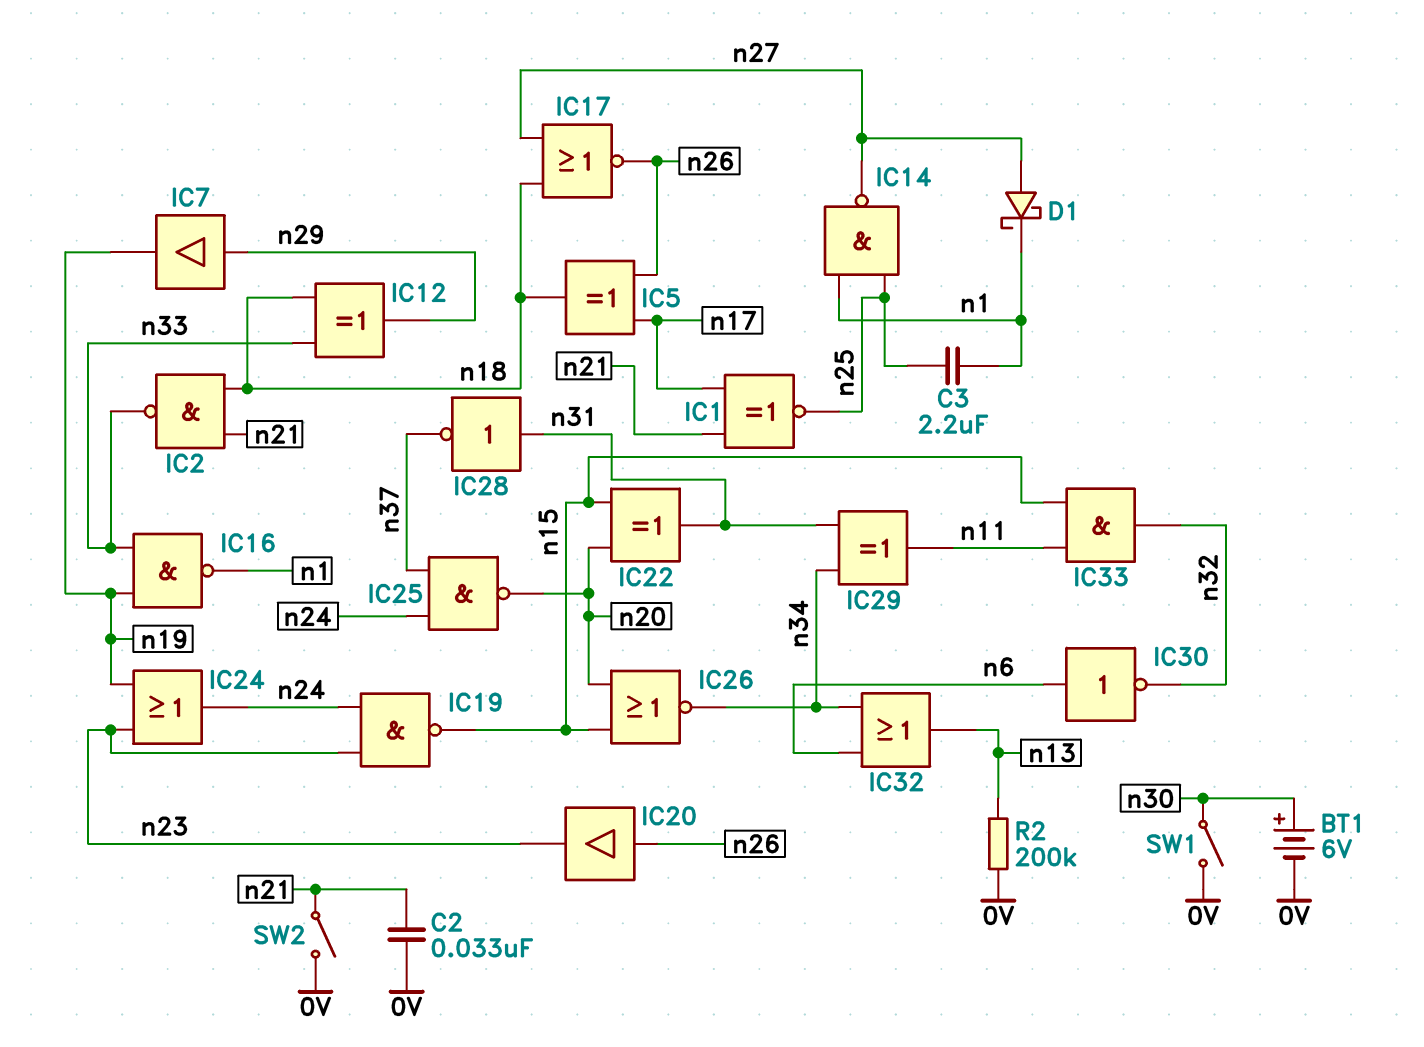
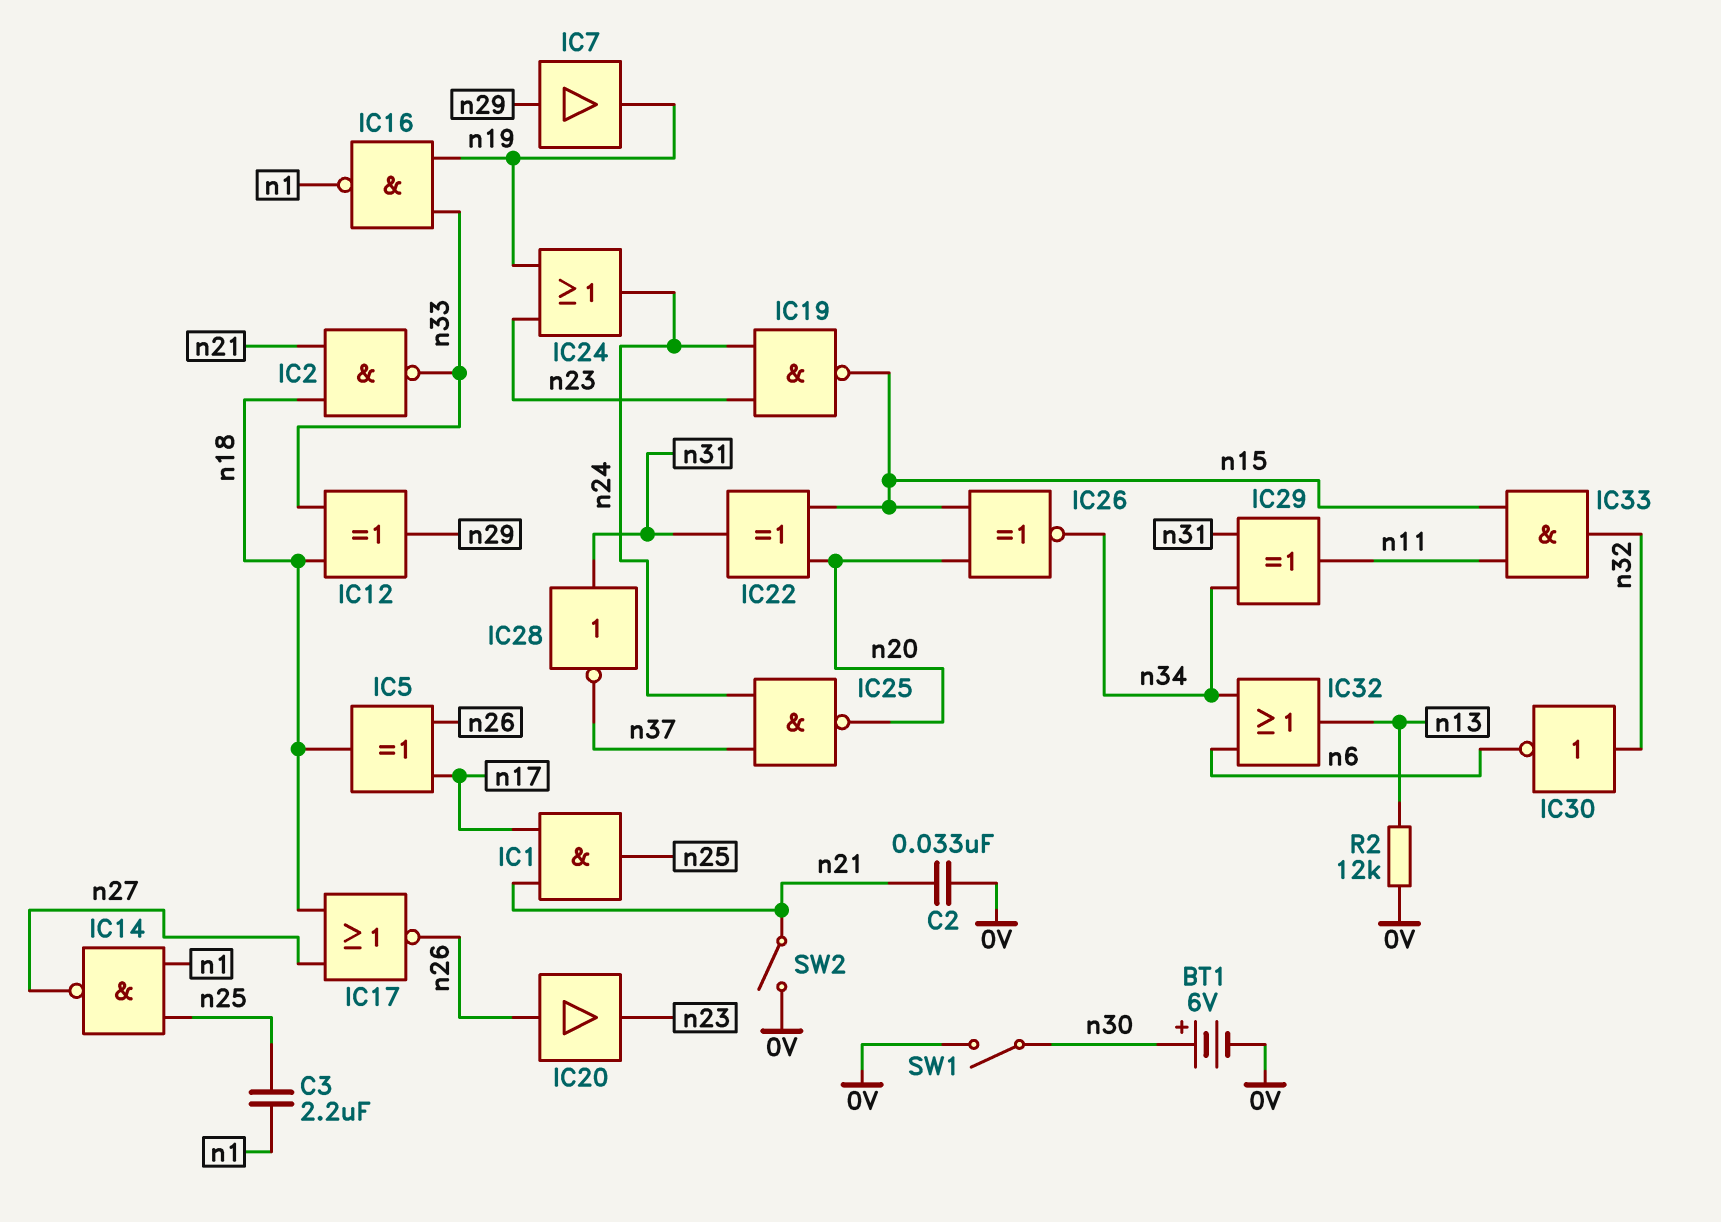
D1: schottky (A n27, K n1) -> none
IC1: XNOR (in n17, in n21, out n25) -> AND (in n17, in n21, out n25)
IC26: NOR (in n15, in n20, out n34) -> XNOR (in n15, in n20, out n34)
IC30: NOT (in n6, out n32) -> NOT (in n32, out n6)
R2: 200k (0V, n13) -> 12k (0V, n13)

